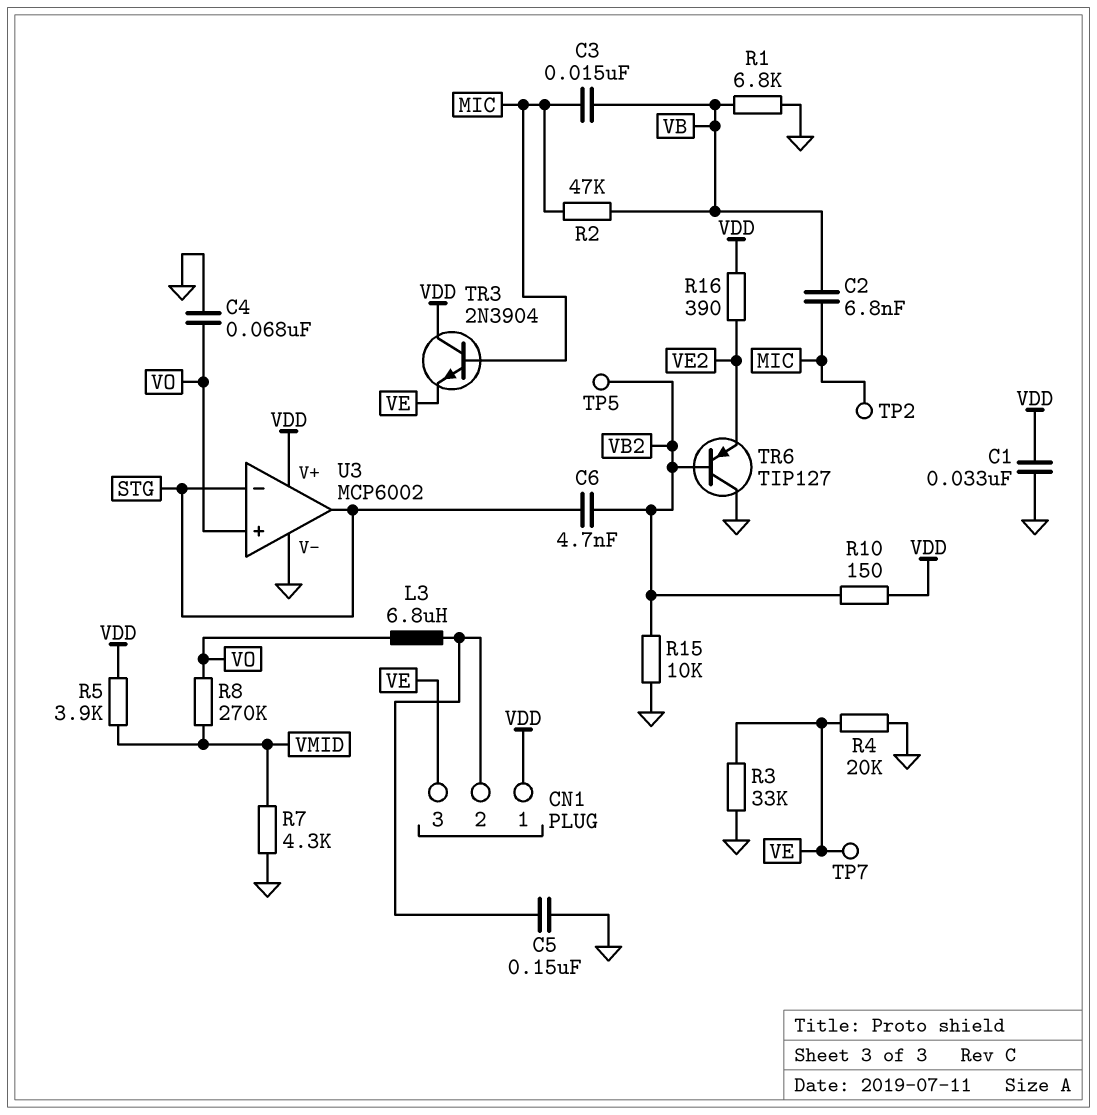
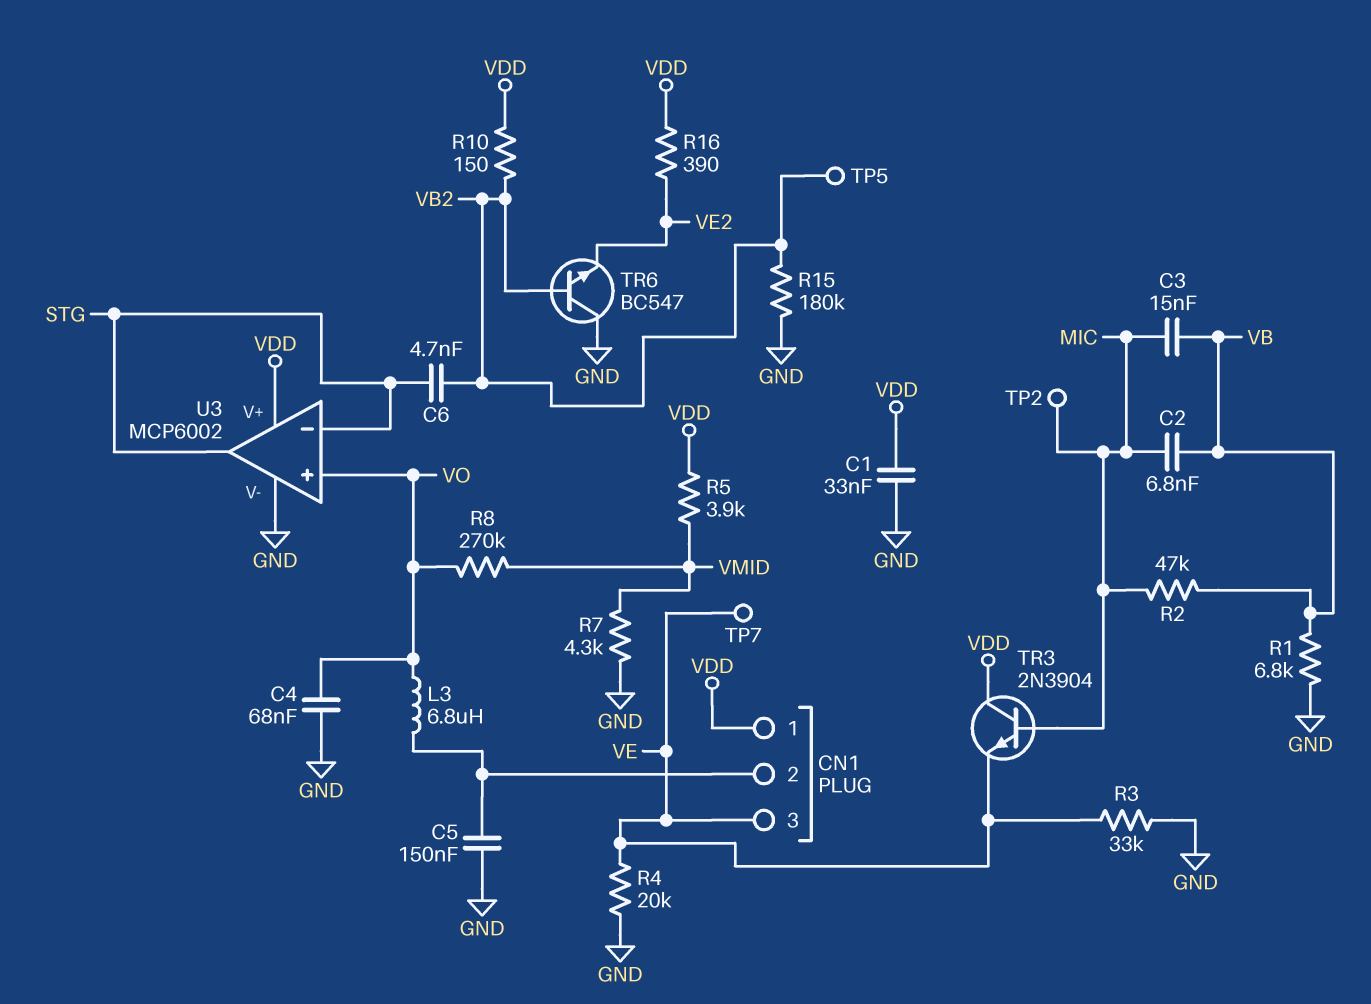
R15: 10k (GND, VB2) -> 180k (GND, VB2)
TR6: PNP TIP127 (B VB2, C GND, E VE2) -> NPN BC547 (B VB2, C GND, E VE2)

